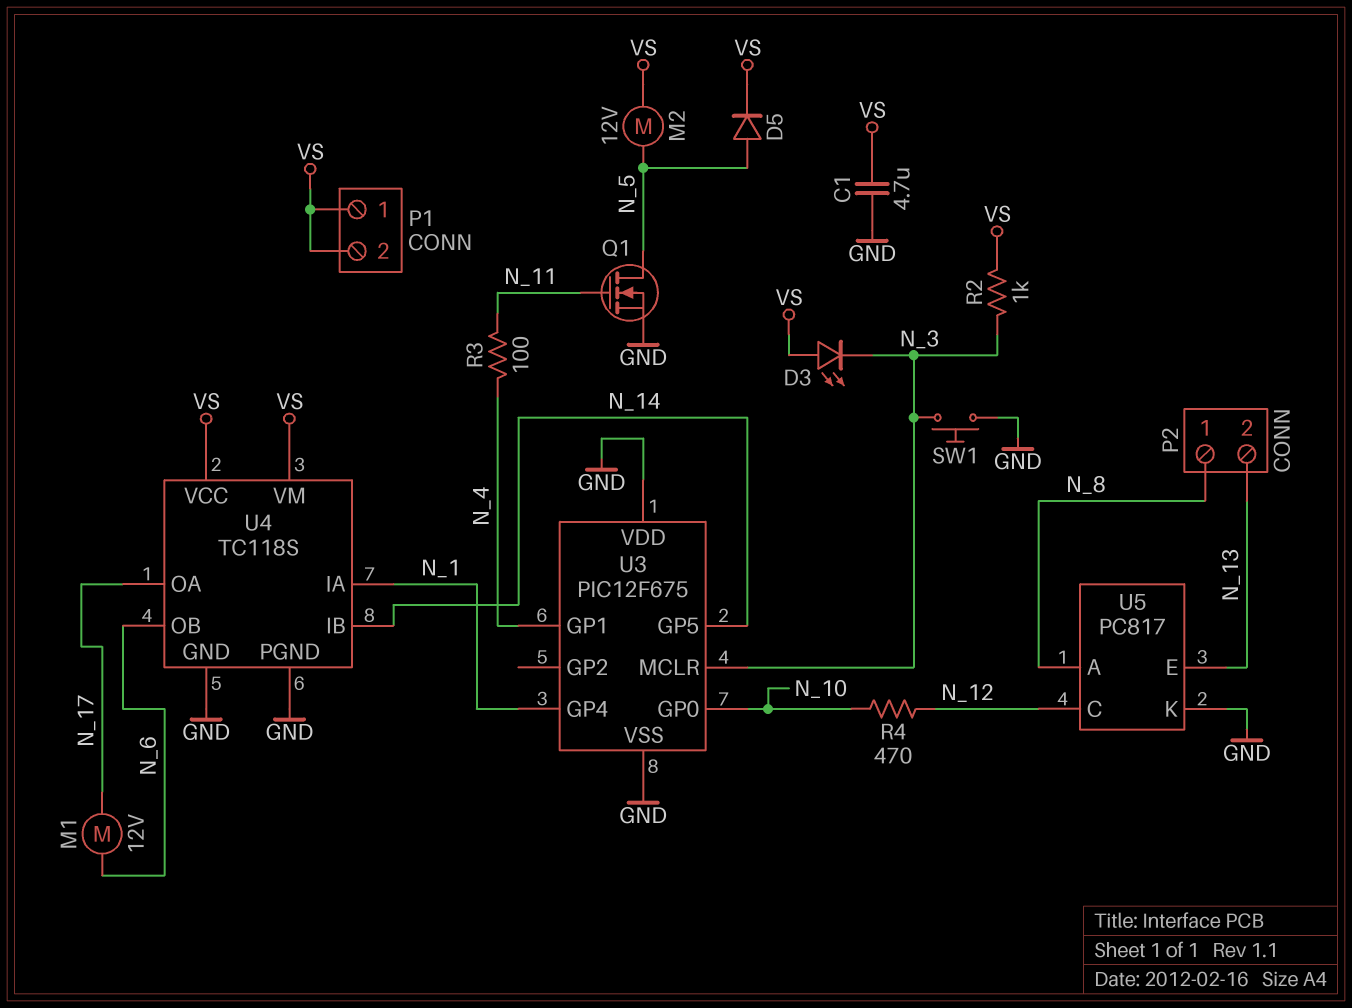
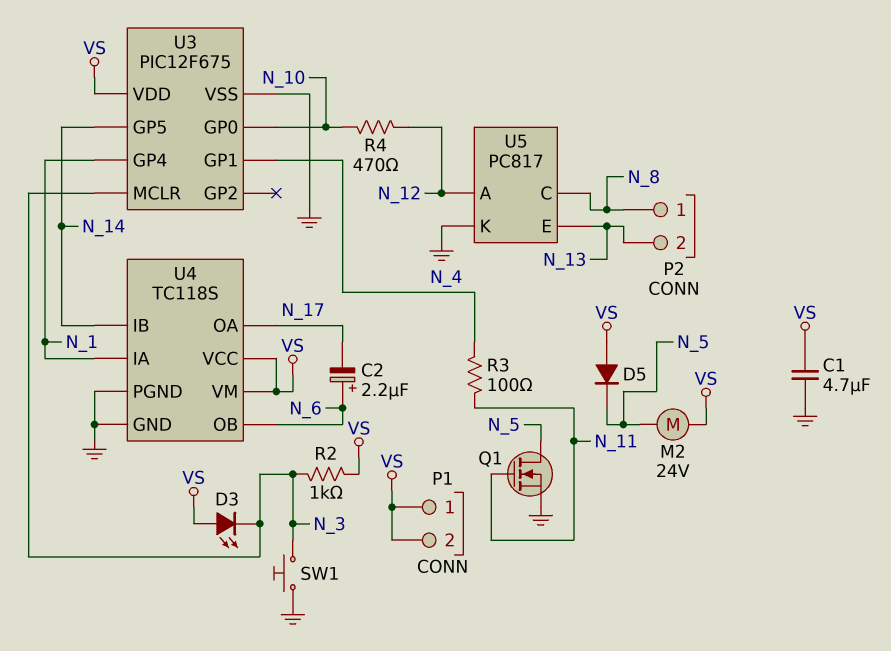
C2: none -> 2.2uF (plus N_6, minus N_17)
D5: diode (A N_5, K VS) -> diode (A VS, K N_5)
M1: motor 12V (N_6, N_17) -> none
M2: motor 12V (N_5, VS) -> motor 24V (N_5, VS)
U3 pin VDD: GND -> VS
U5 pin A: N_8 -> N_12
U5 pin C: N_12 -> N_8

